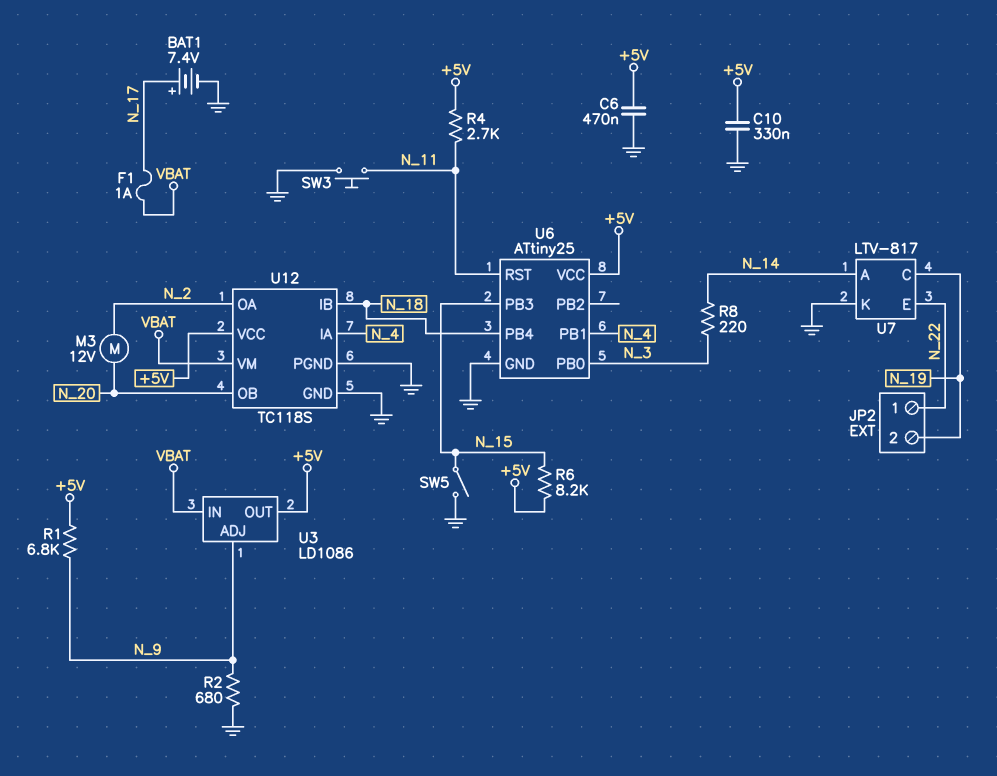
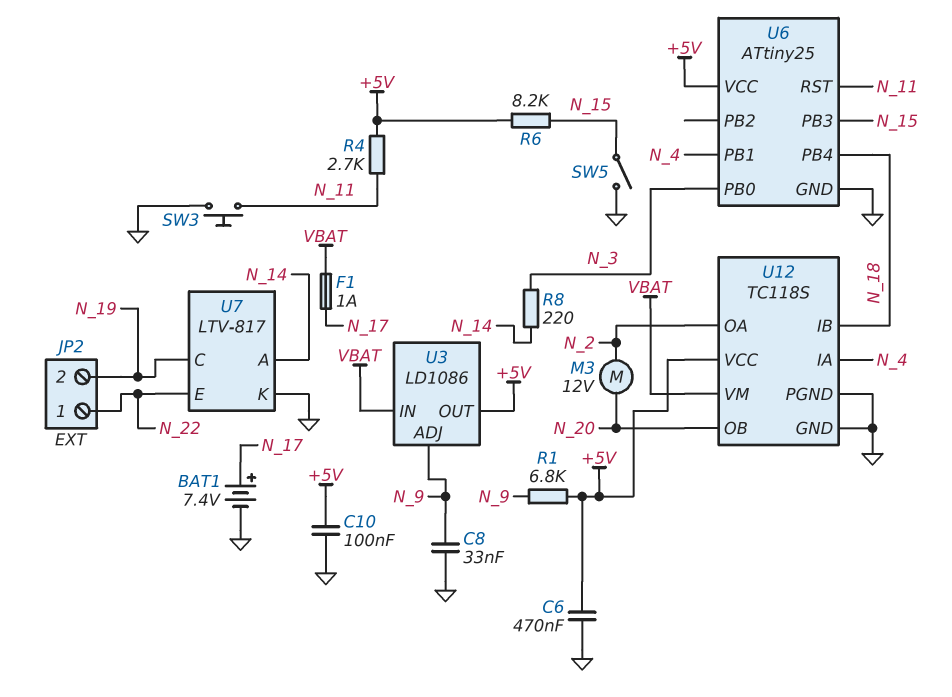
C8: none -> 33nF (GND, N_9)
C10: 330nF (+5V, GND) -> 100nF (+5V, GND)
R2: 680 (GND, N_9) -> none

